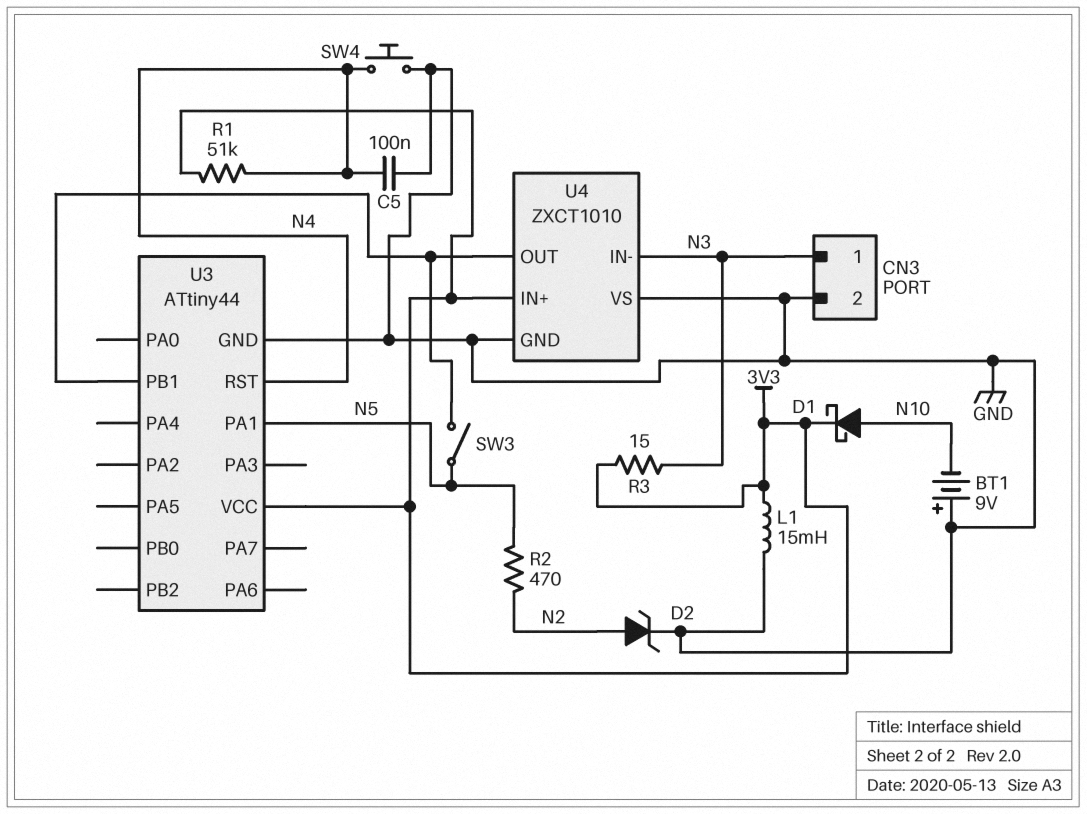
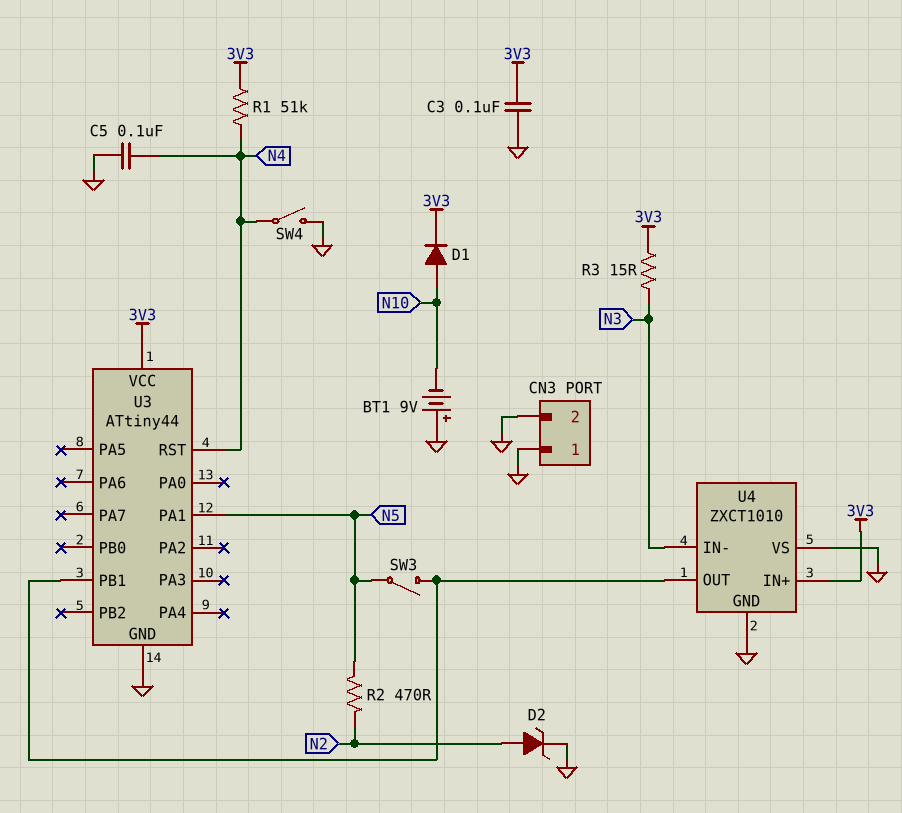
C3: none -> 100nF (3V3, GND)
CN3 pin 1: N3 -> GND
D1: schottky (A N10, K 3V3) -> diode (A N10, K 3V3)
L1: 15mH (3V3, GND) -> none
SW4: button (GND, N4) -> switch (GND, N4)

